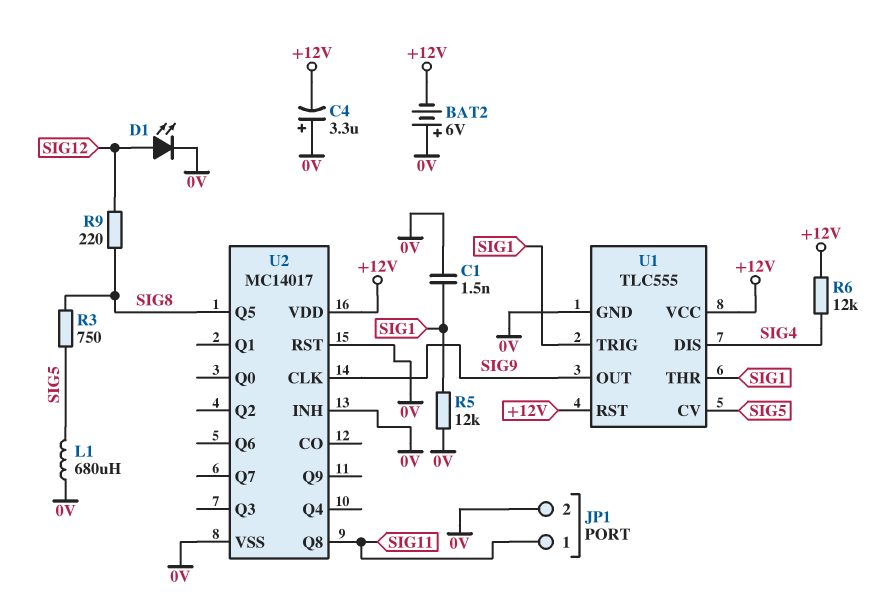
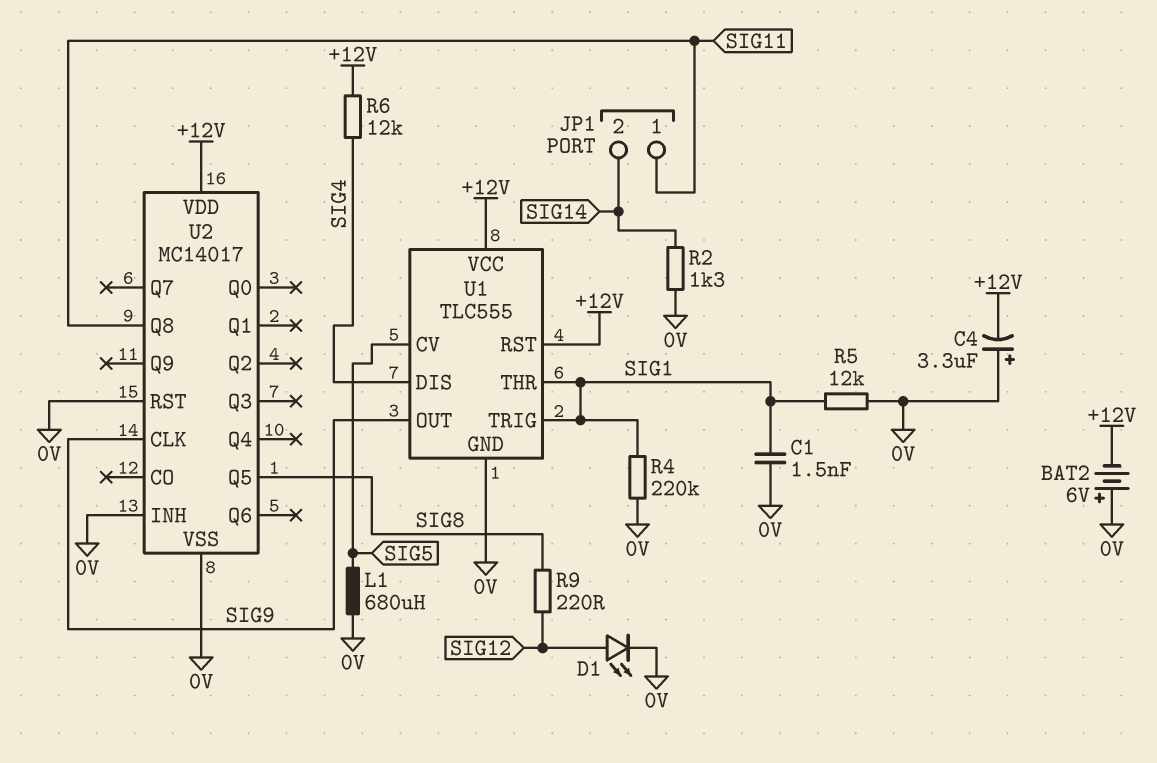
JP1 pin 2: 0V -> SIG14
R2: none -> 1.3k (0V, SIG14)
R3: 750 (SIG5, SIG8) -> none
R4: none -> 220k (0V, SIG1)

